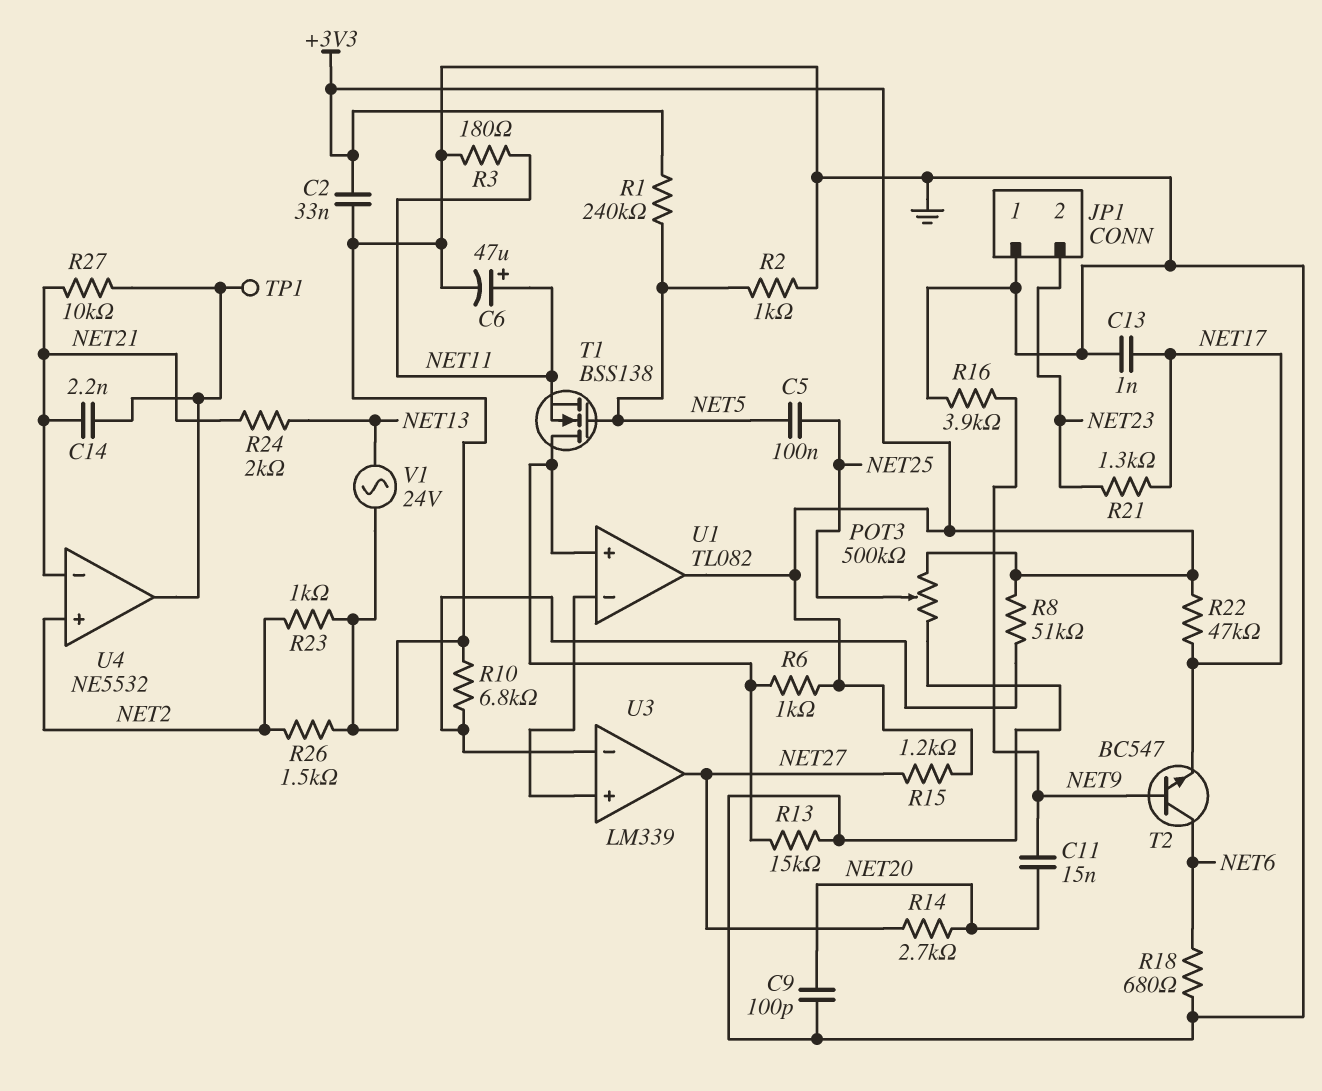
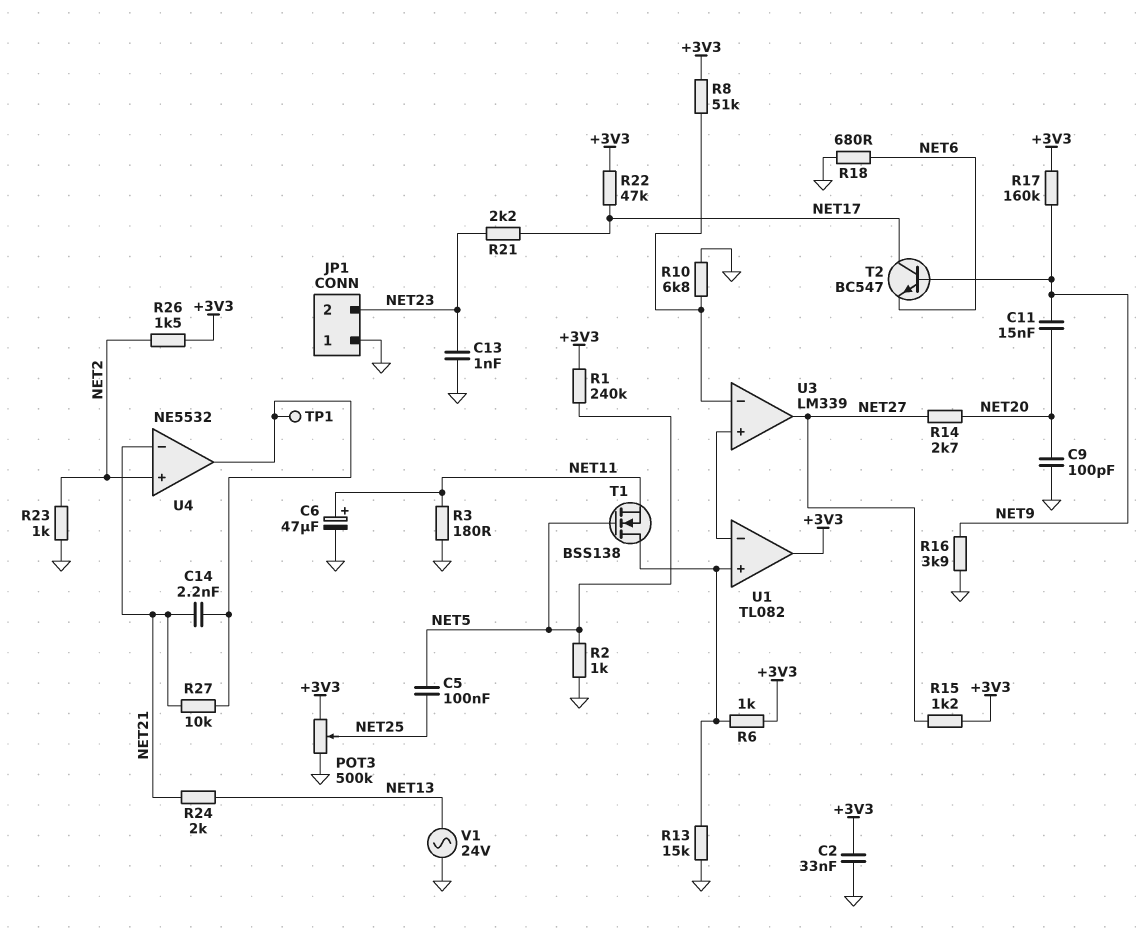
C13: 1nF (GND, NET17) -> 1nF (GND, NET23)
R17: none -> 160k (+3V3, NET9)
R21: 1.3k (NET17, NET23) -> 2.2k (NET17, NET23)
R26: 1.5k (GND, NET2) -> 1.5k (+3V3, NET2)
T2: NPN BC547 (B NET9, C NET6, E NET17) -> NPN BC547 (B NET9, C NET17, E NET6)

